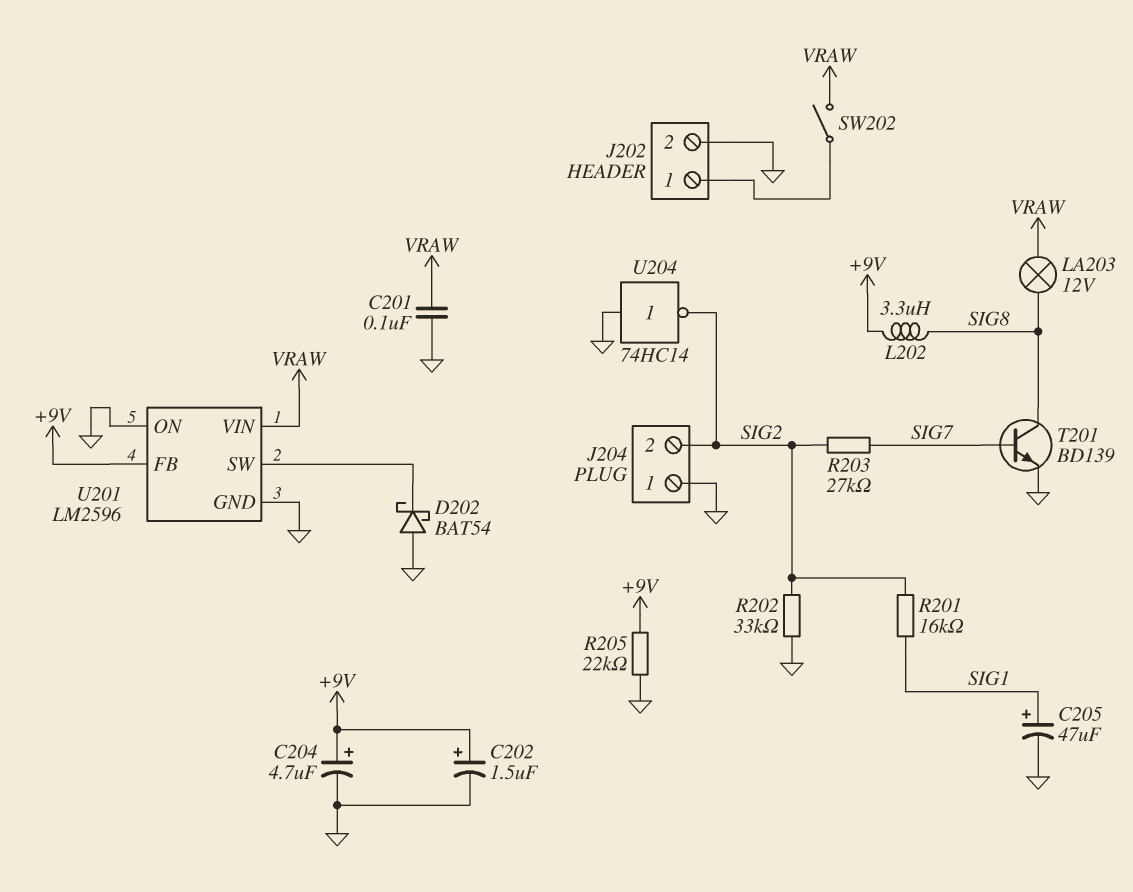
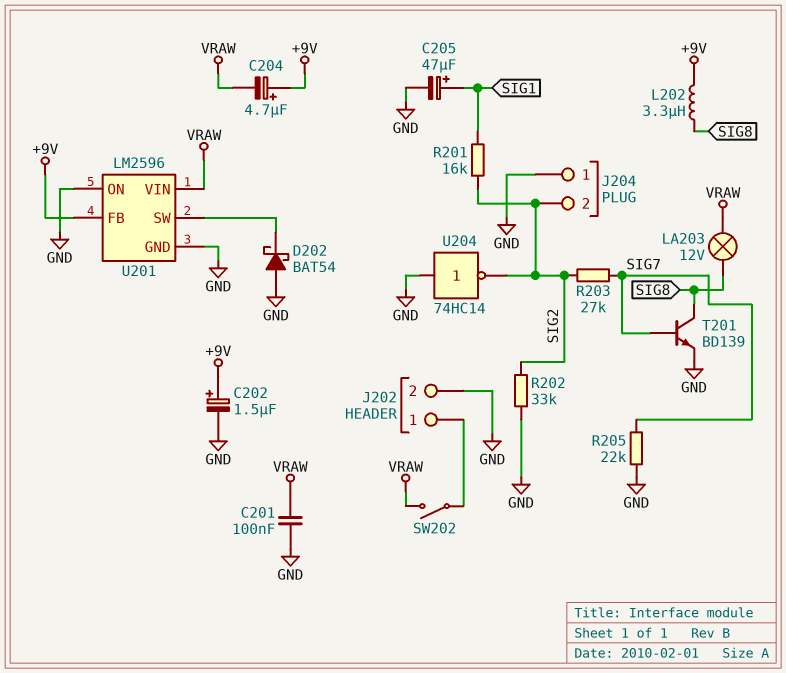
C204: 4.7uF (plus +9V, minus GND) -> 4.7uF (plus +9V, minus VRAW)
R205: 22k (+9V, GND) -> 22k (GND, SIG7)

